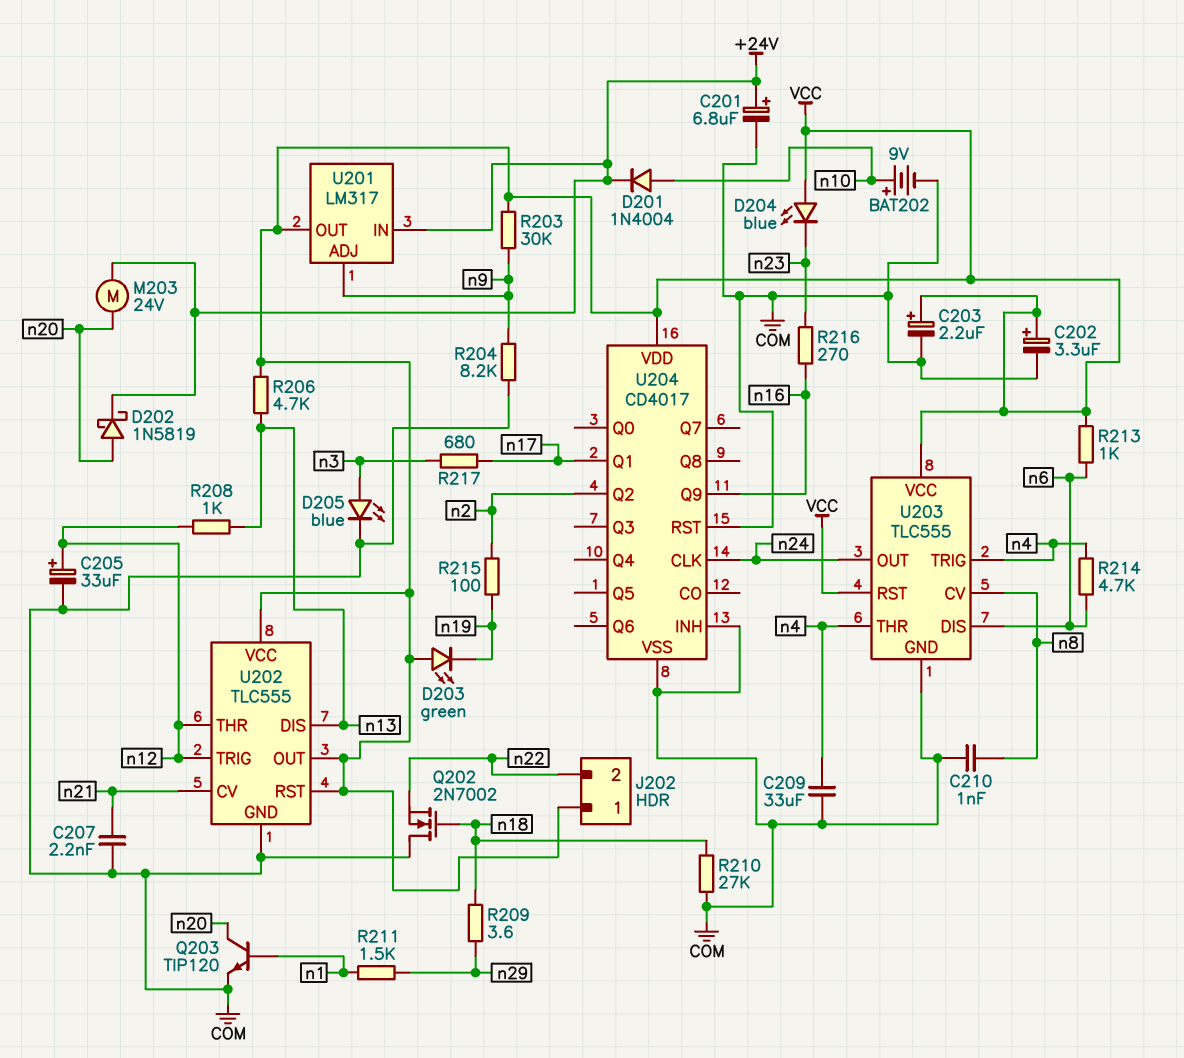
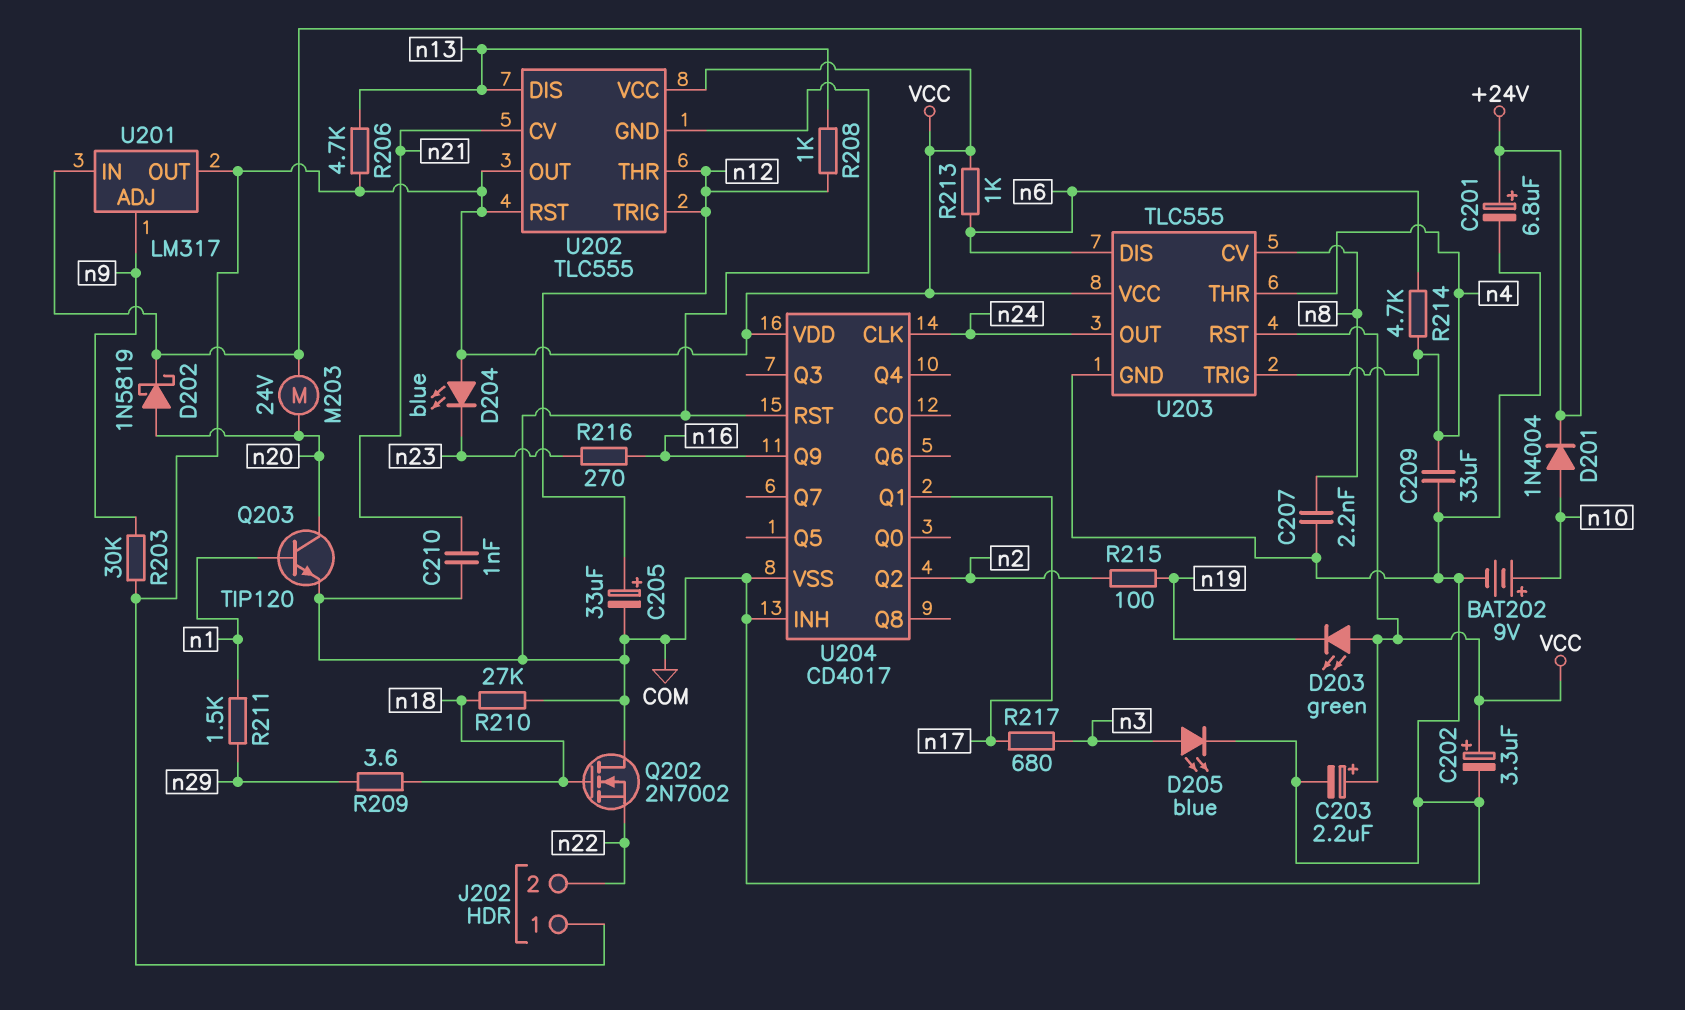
C207: 2.2nF (COM, n21) -> 2.2nF (COM, n8)
C210: 1nF (COM, n8) -> 1nF (COM, n21)
R204: 8.2k (COM, n9) -> none

